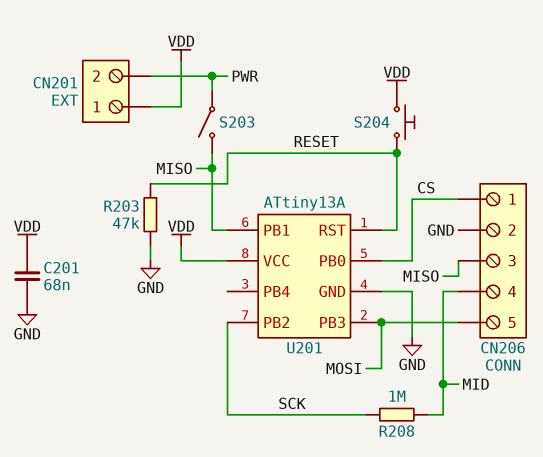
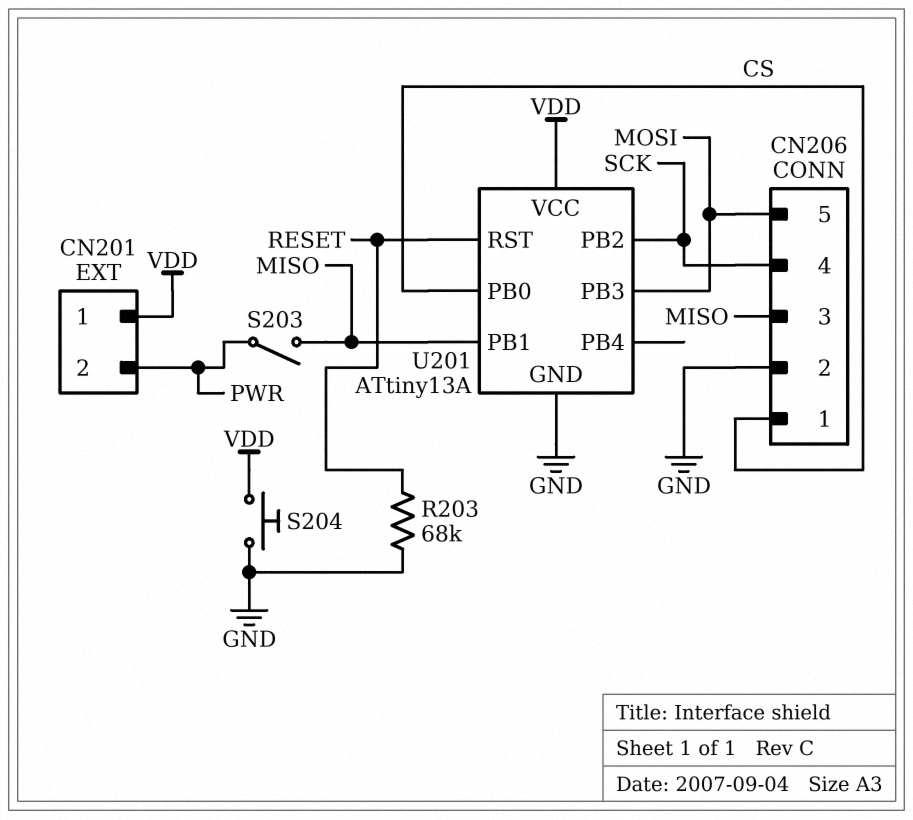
C201: 68nF (GND, VDD) -> none
CN206 pin 4: MID -> SCK
R203: 47k (GND, RESET) -> 68k (GND, RESET)
R208: 1M (MID, SCK) -> none
S204: button (RESET, VDD) -> button (GND, VDD)

